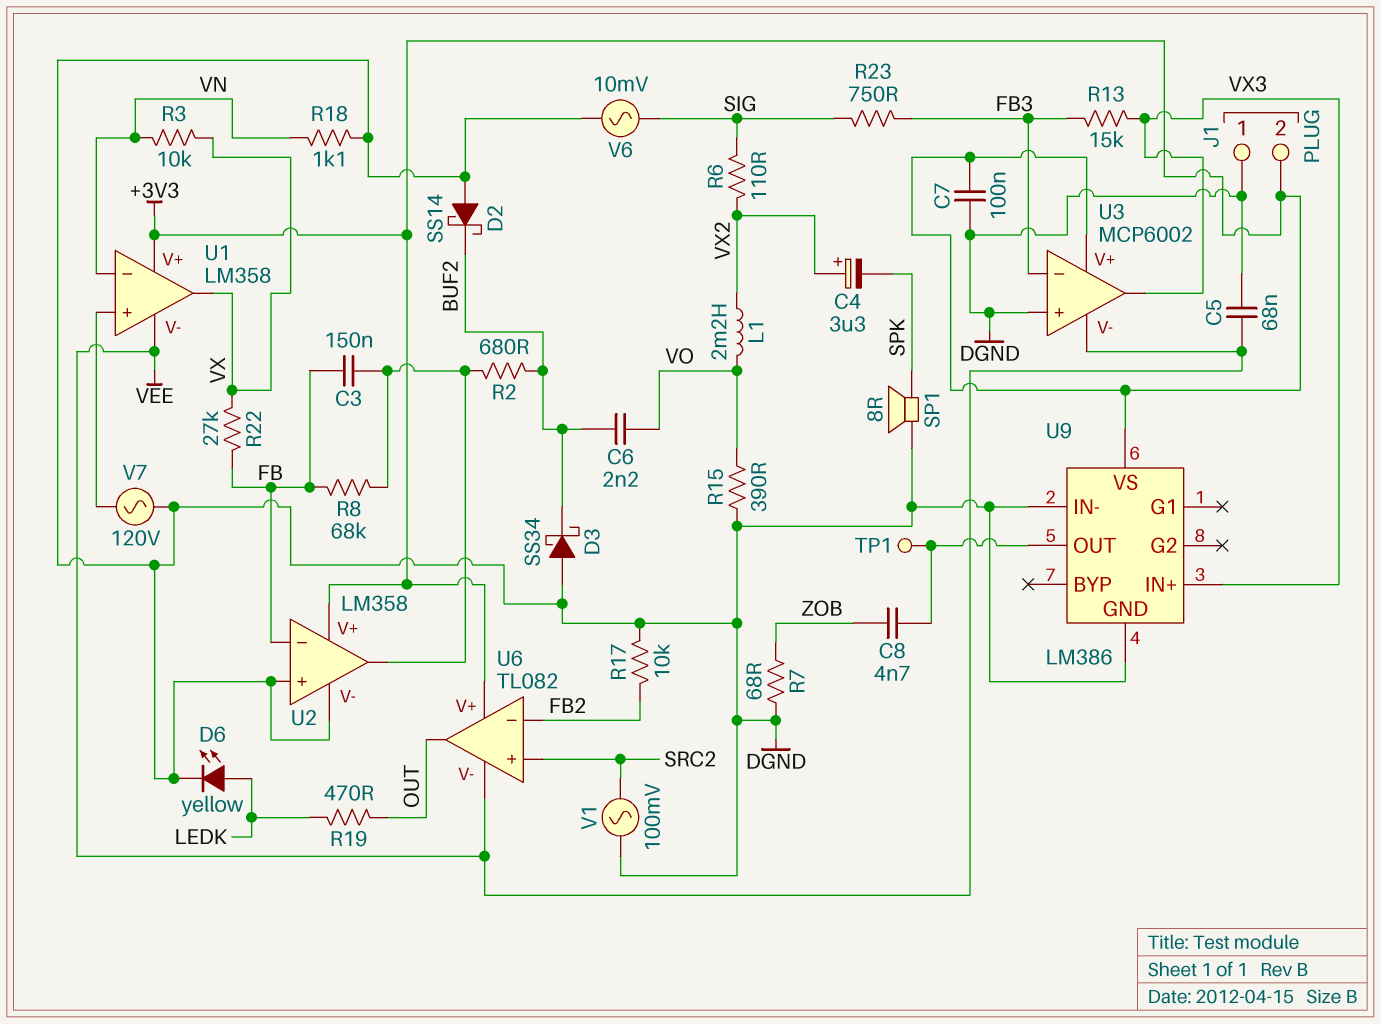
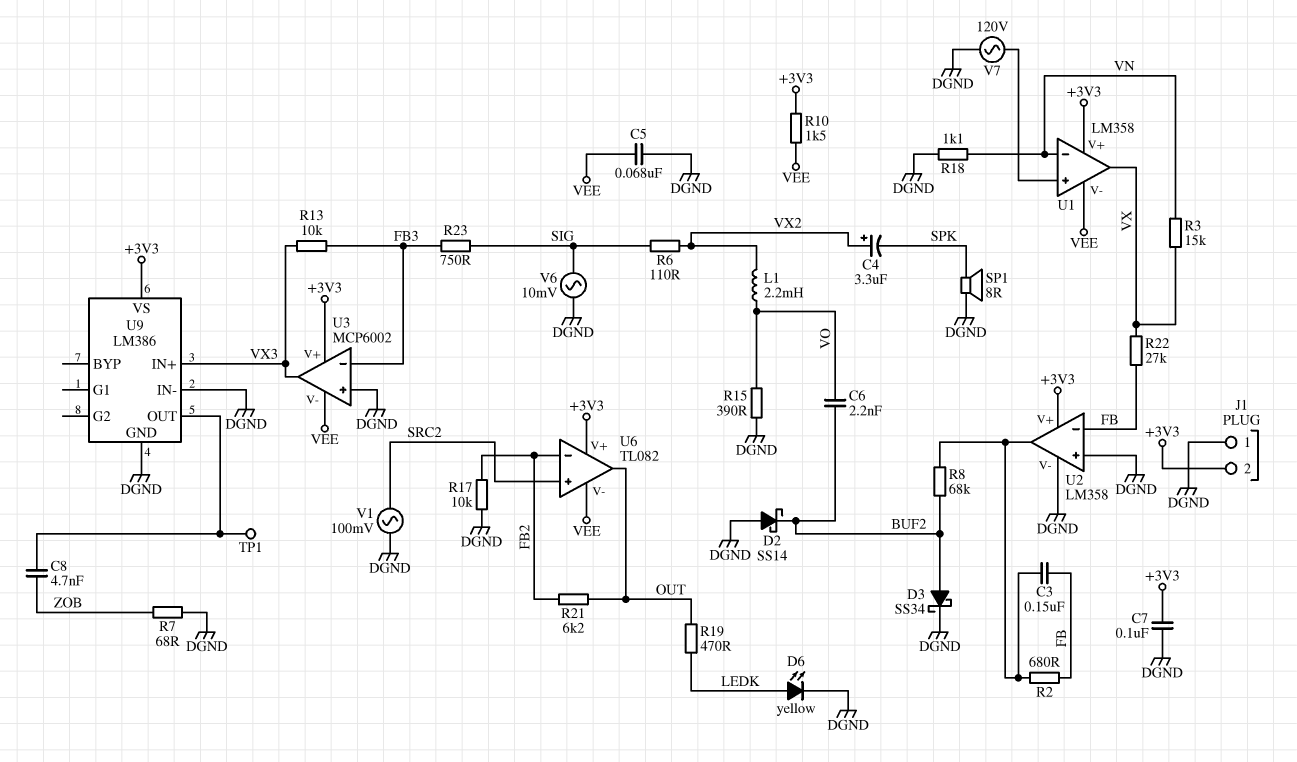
D3: schottky SS34 (A DGND, K BUF2) -> schottky SS34 (A BUF2, K DGND)
R2: 680 (BUF2, U2/out) -> 680 (FB, U2/out)
R3: 10k (VN, VX) -> 15k (VN, VX)
R8: 68k (FB, U2/out) -> 68k (BUF2, U2/out)
R10: none -> 1.5k (+3V3, VEE)
R13: 15k (FB3, VX3) -> 10k (FB3, VX3)
R21: none -> 6.2k (FB2, OUT)

